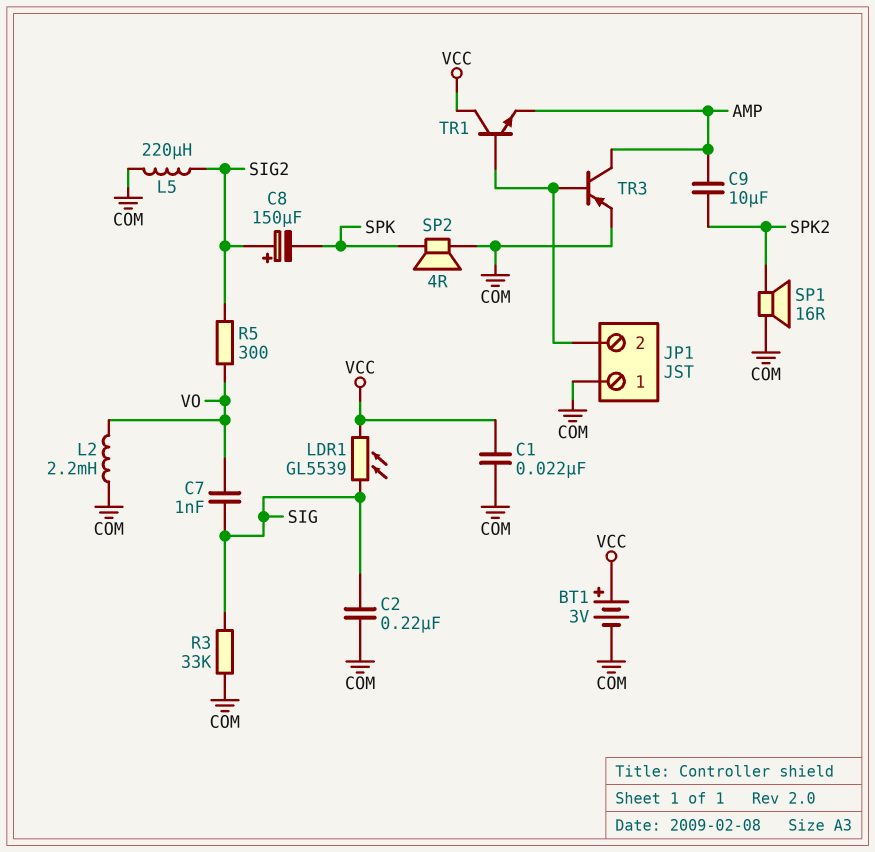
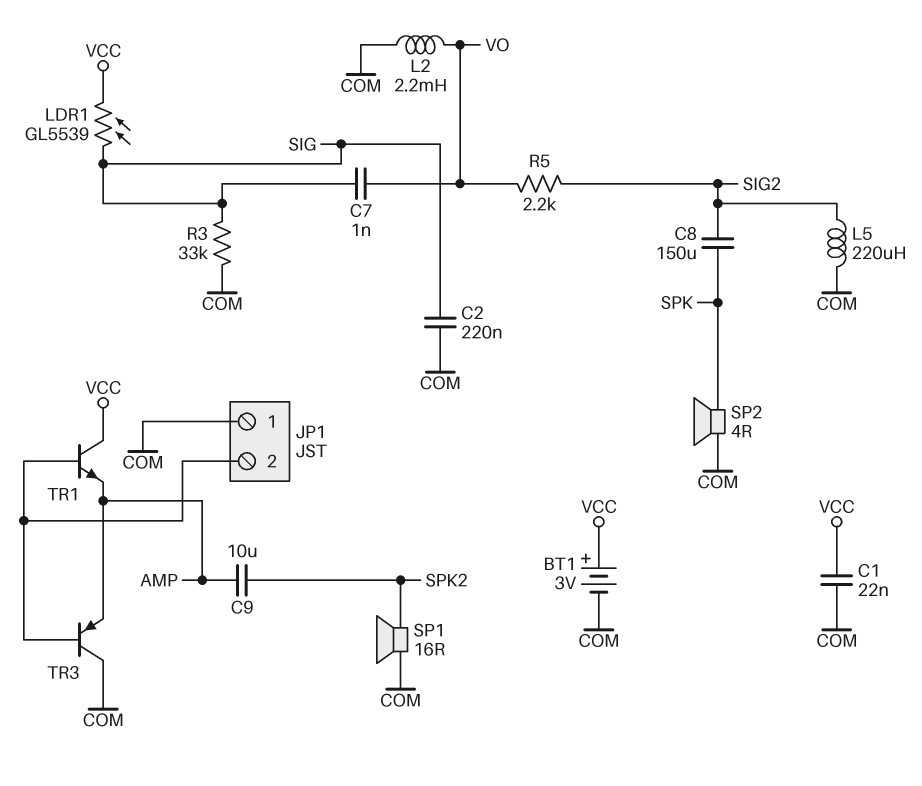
C8: 150uF (plus SIG2, minus SPK) -> 150uF (SIG2, SPK)
R5: 300 (SIG2, VO) -> 2.2k (SIG2, VO)
TR3: PNP (B JP1/2, C AMP, E COM) -> PNP (B JP1/2, C COM, E AMP)

